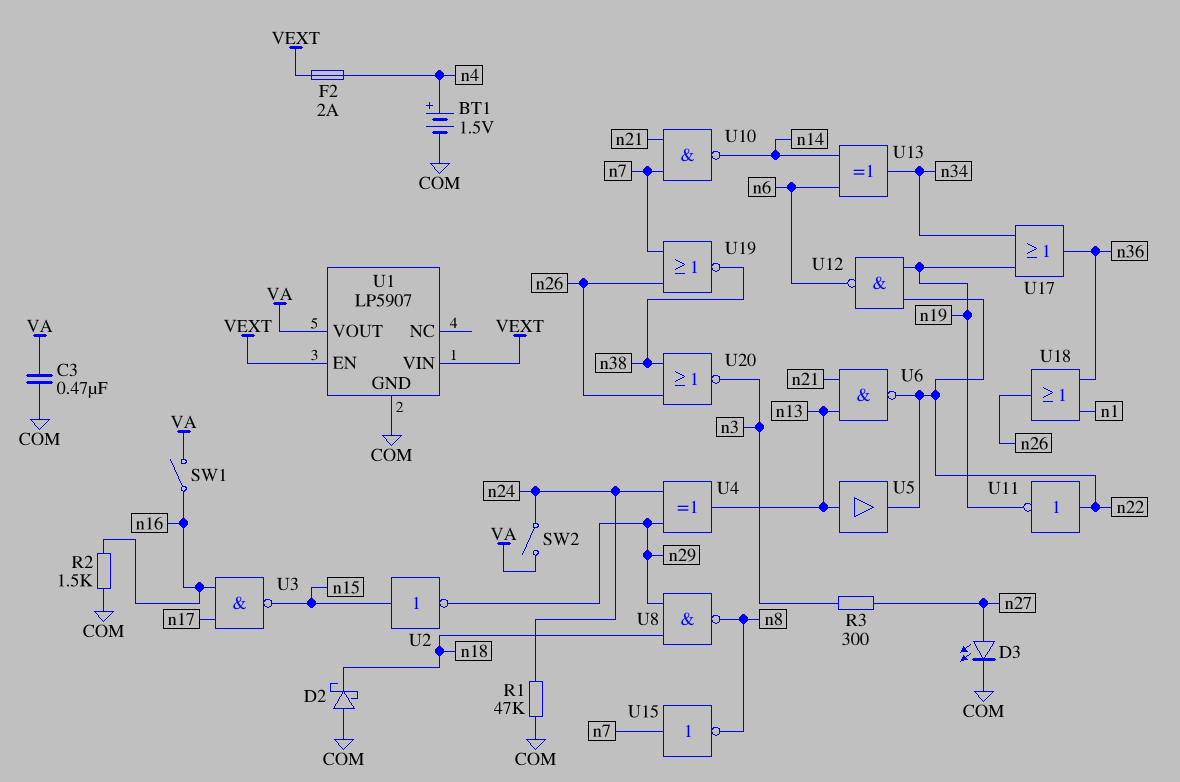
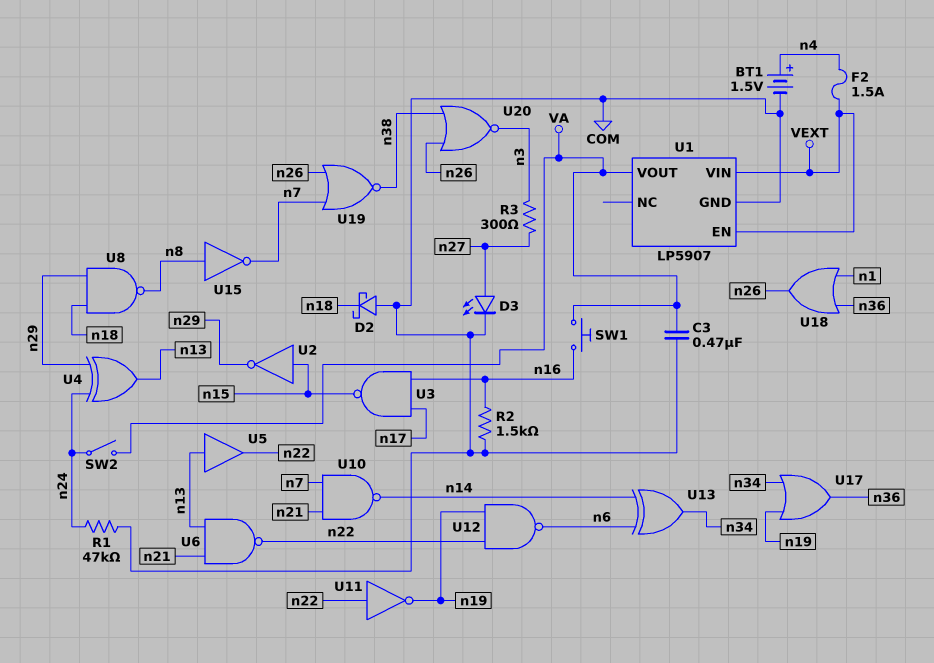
F2: 2A (VEXT, n4) -> 1.5A (VEXT, n4)
SW1: switch (VA, n16) -> button (VA, n16)
U15: NOT (in n7, out n8) -> NOT (in n8, out n7)

